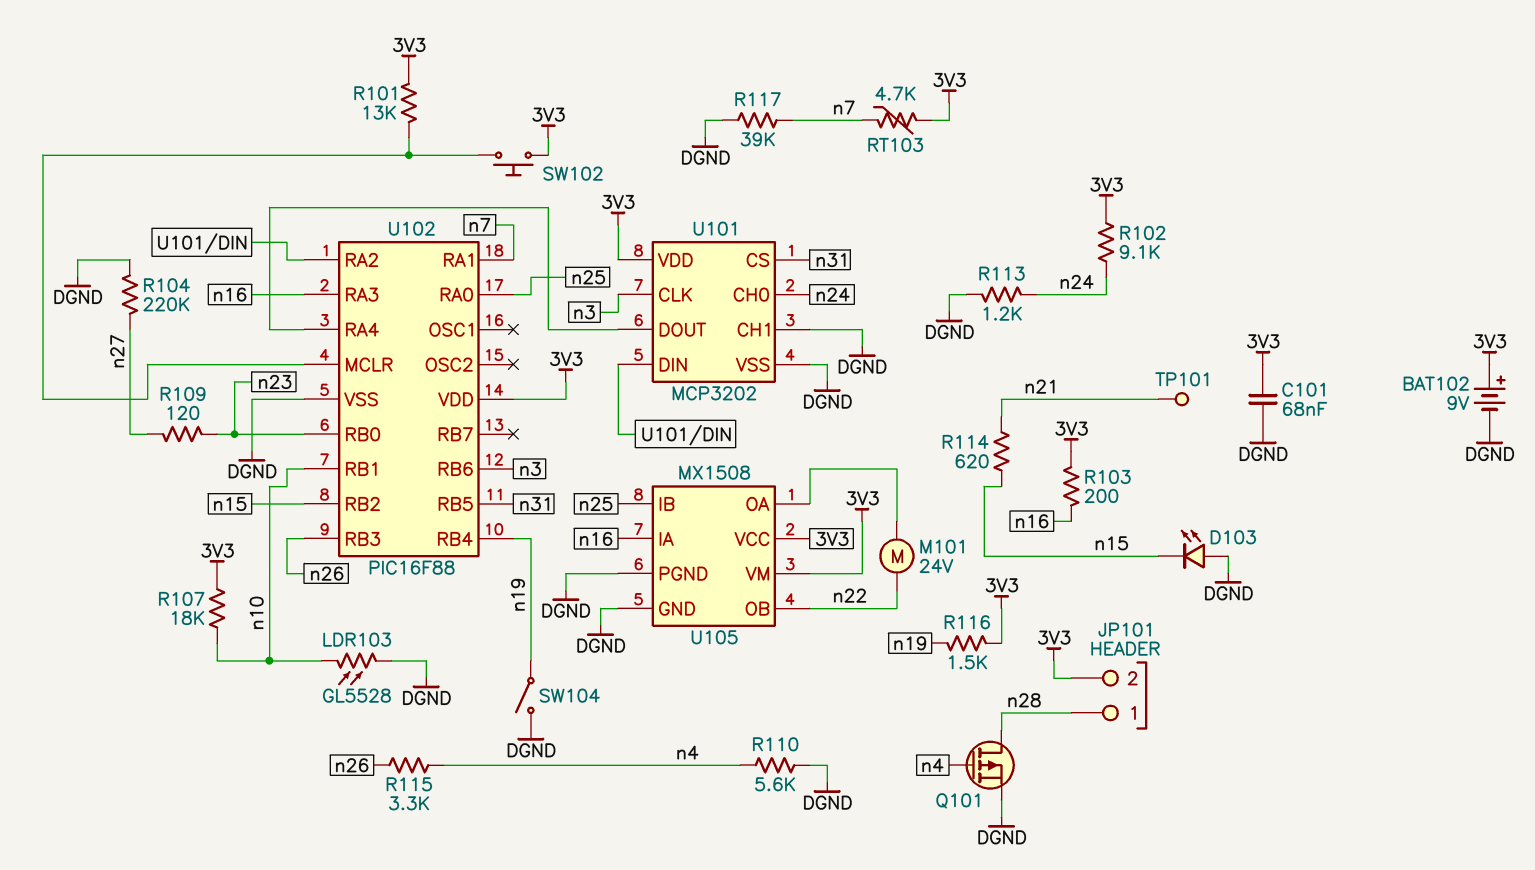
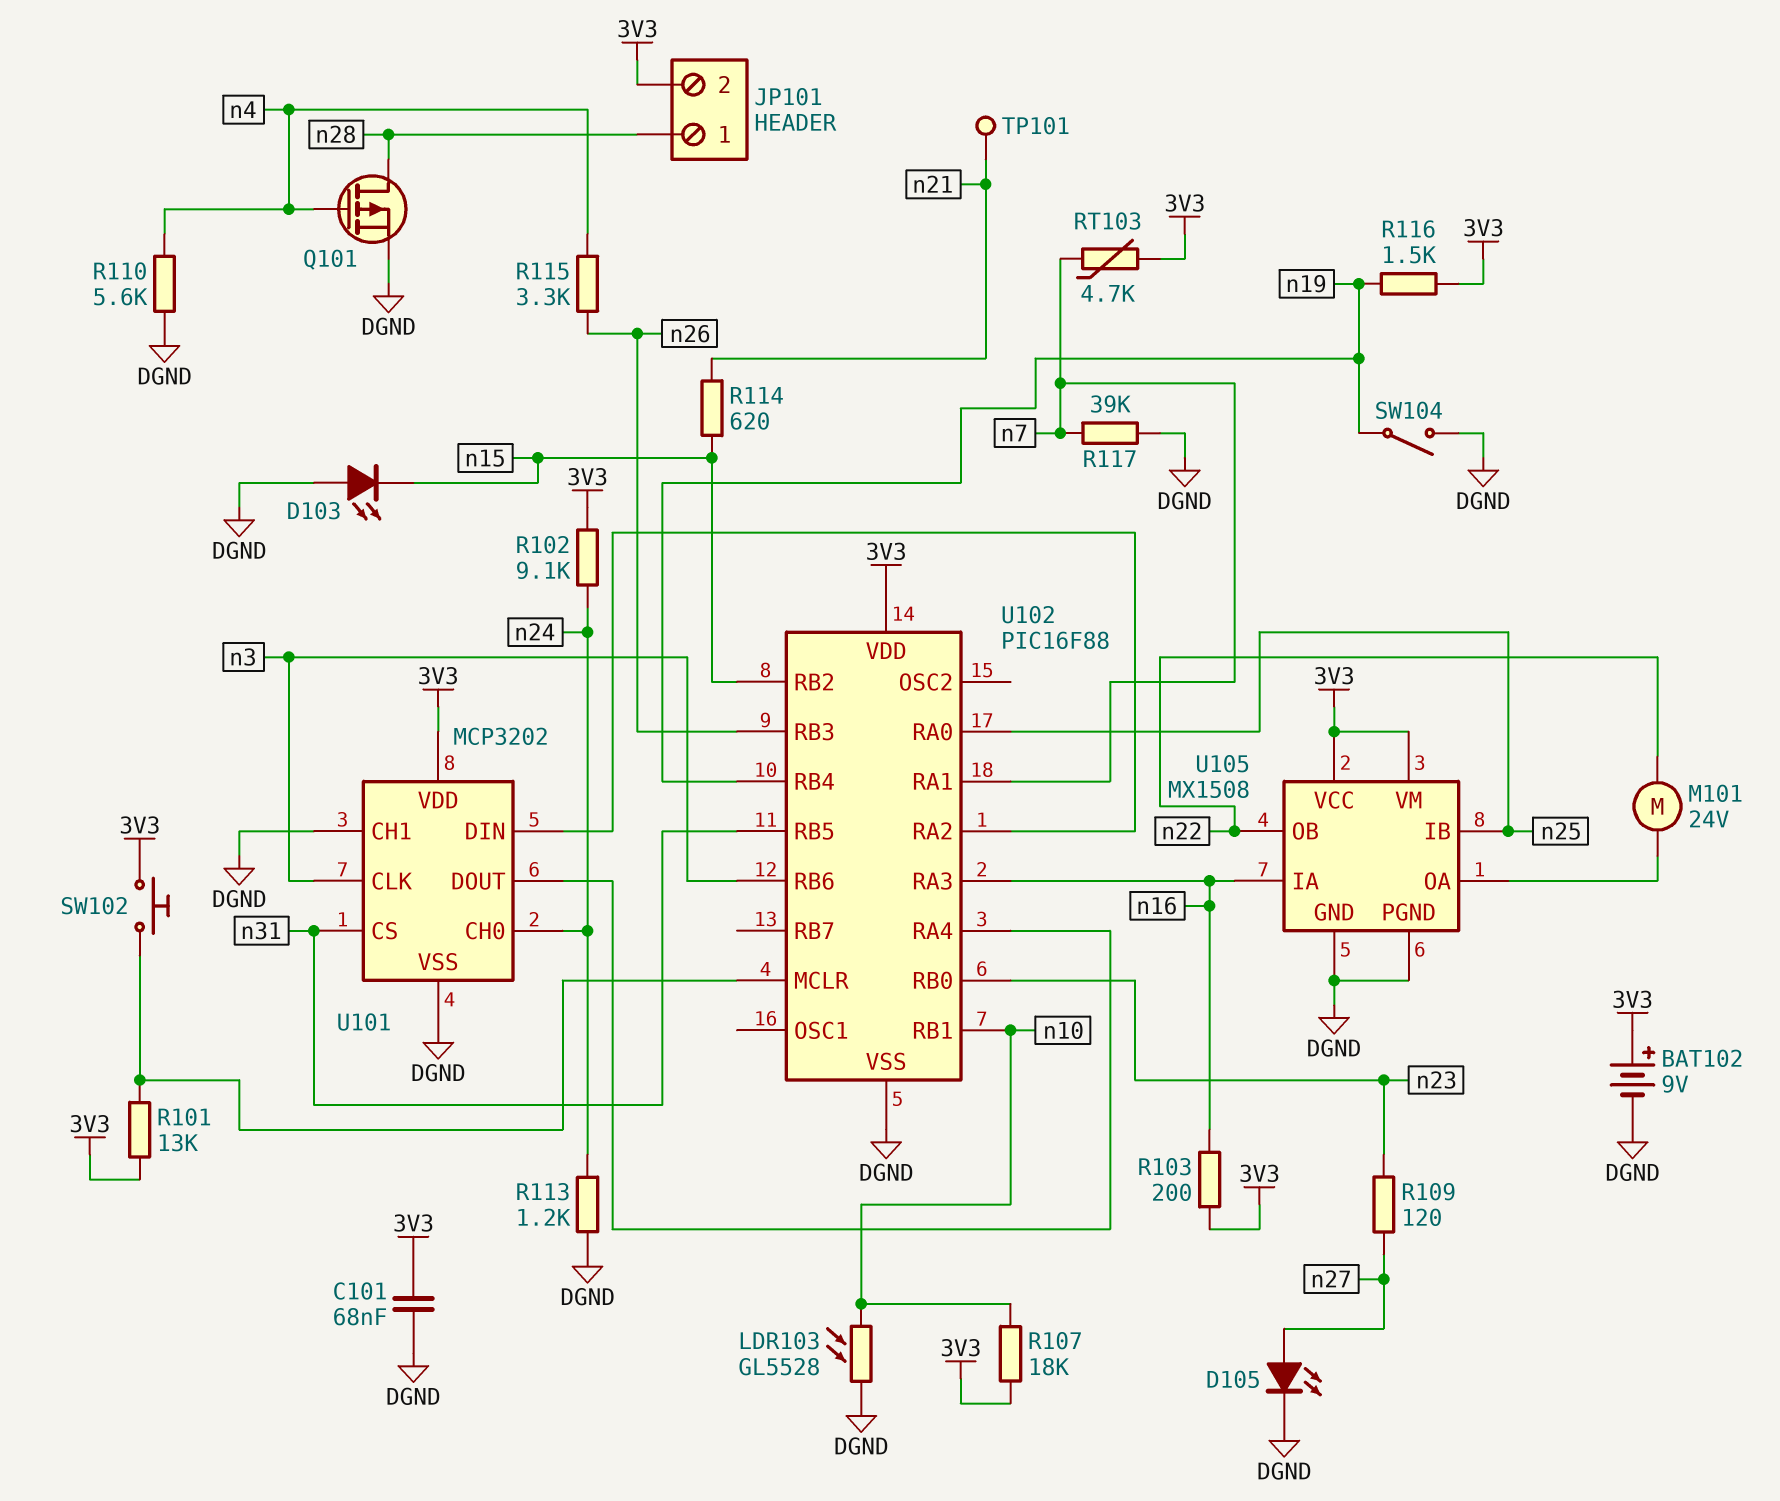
D105: none -> LED (A n27, K DGND)
R104: 220k (DGND, n27) -> none

